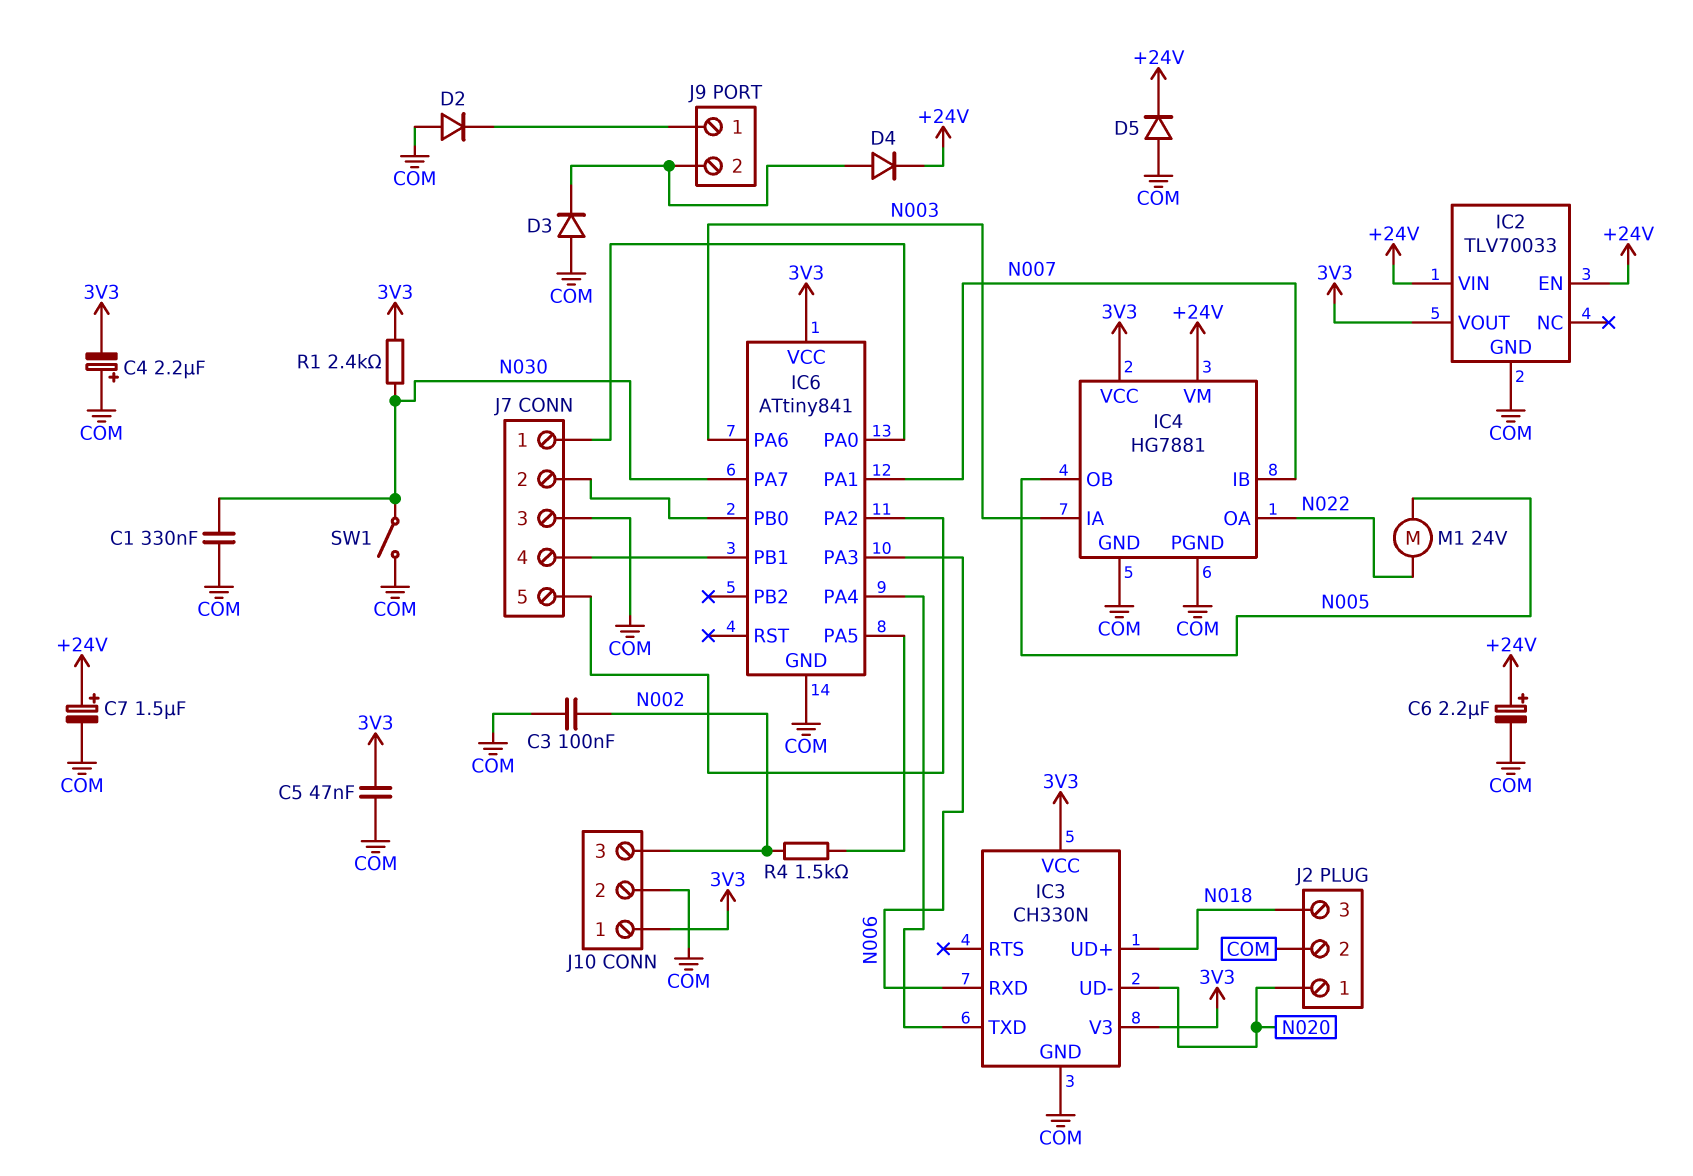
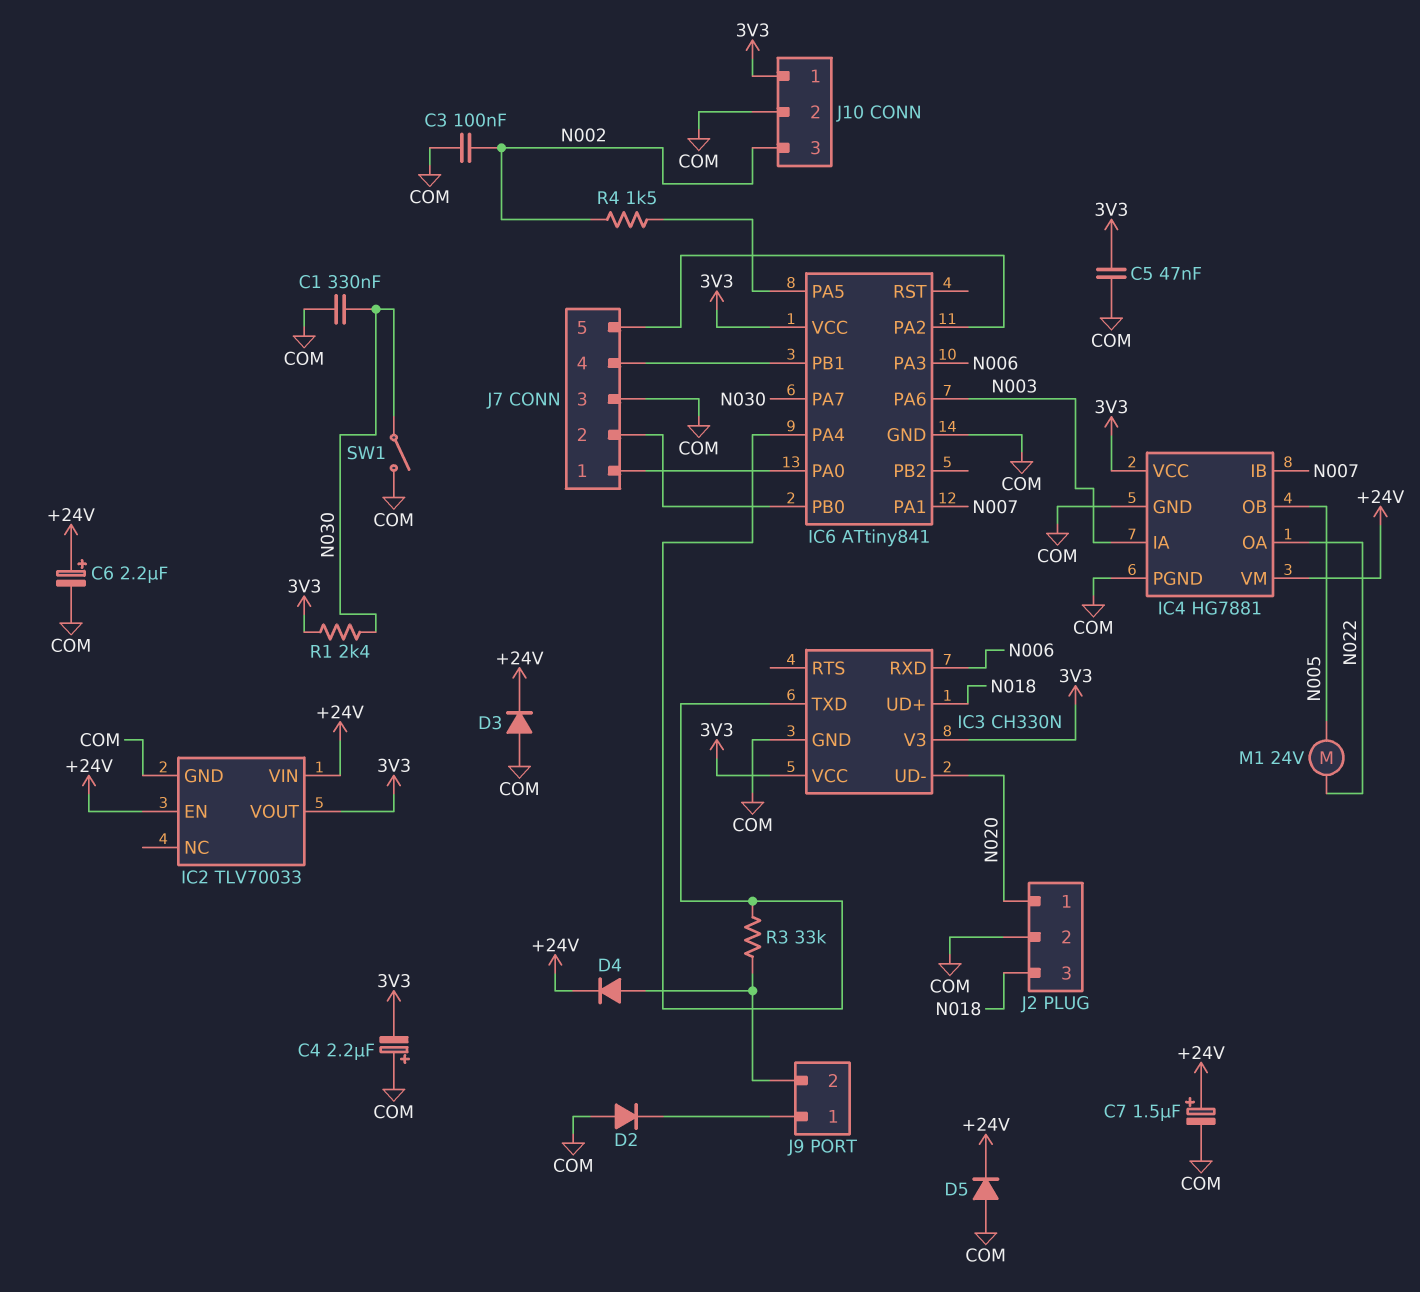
D3: diode (A COM, K J9/2) -> diode (A COM, K +24V)
R3: none -> 33k (IC3/TXD, J9/2)

